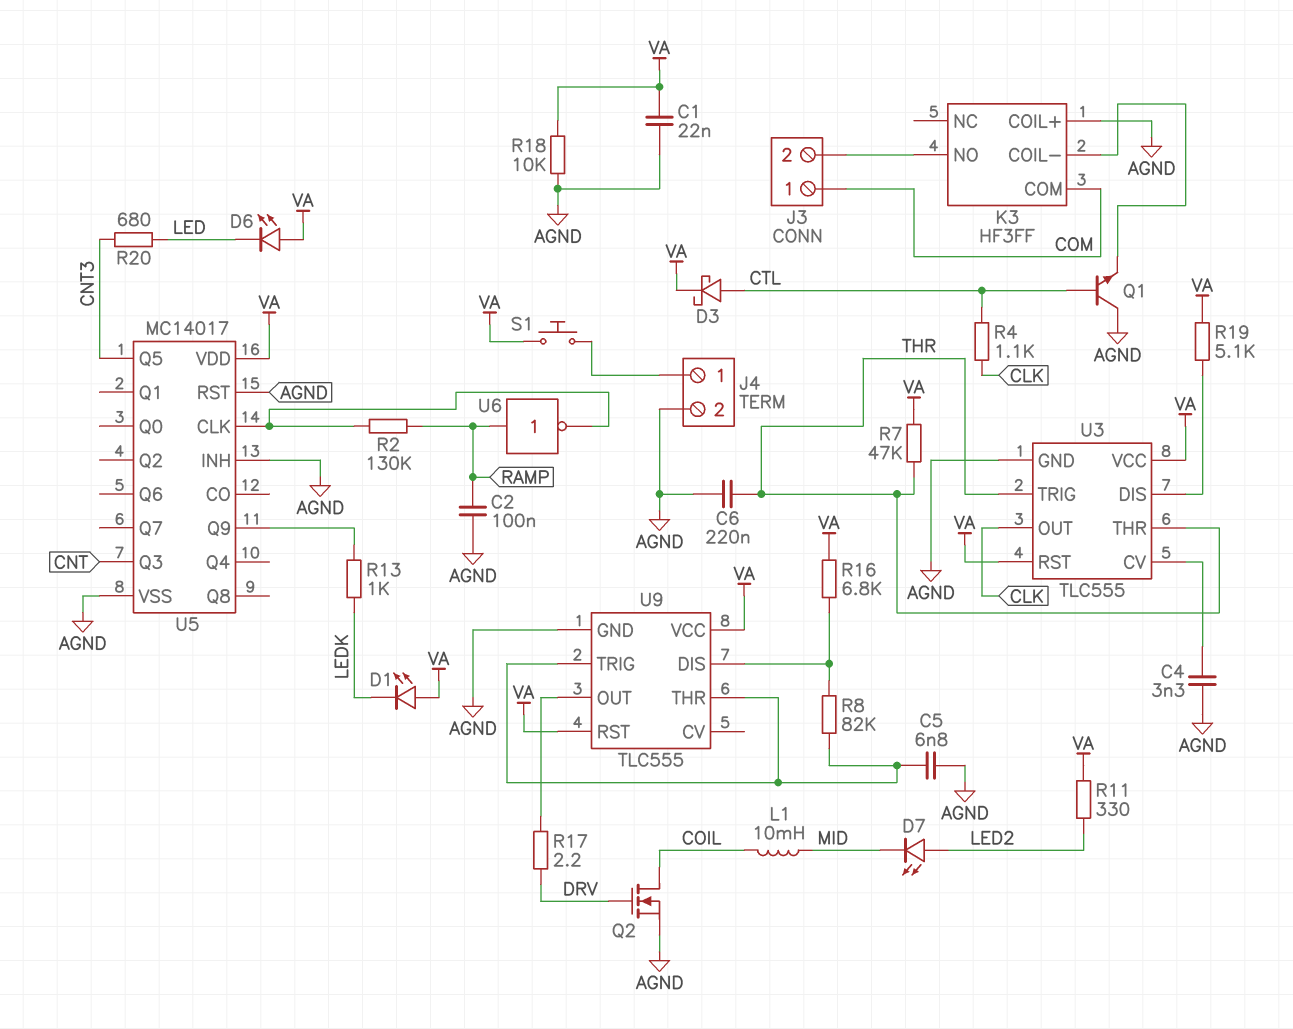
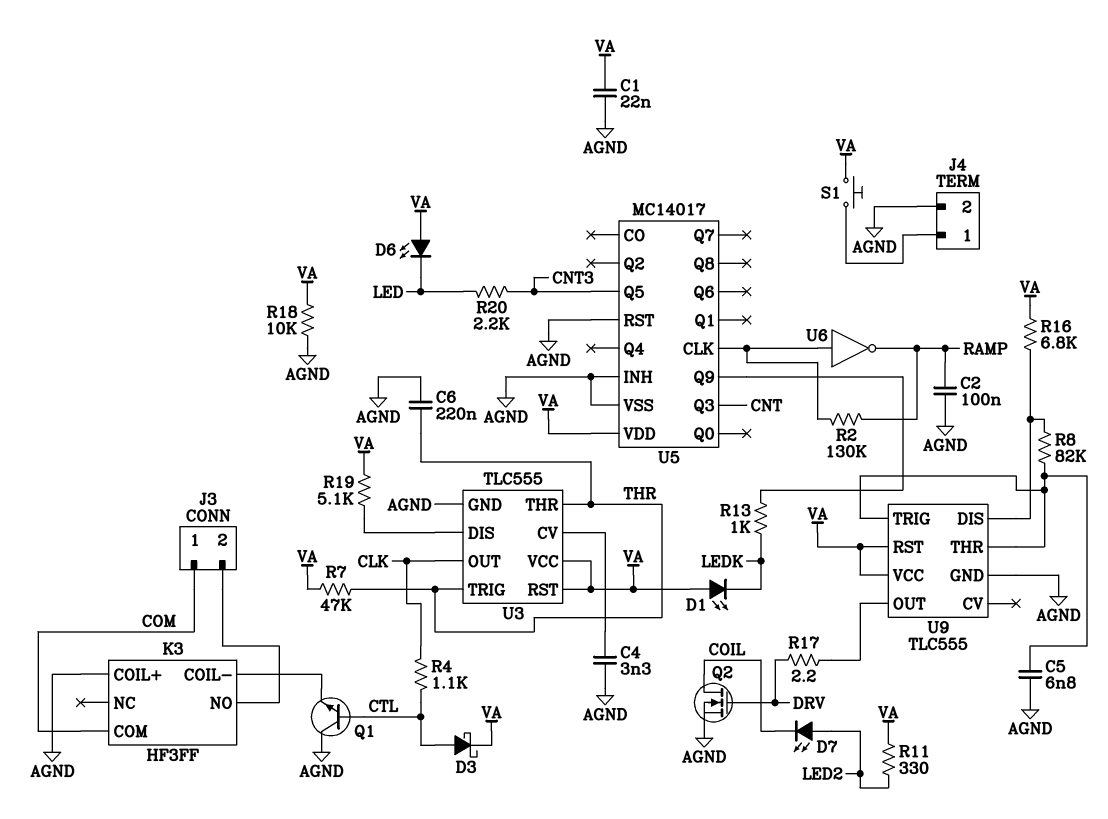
D7: LED (A LED2, K MID) -> LED (A LED2, K COIL)
L1: 10mH (COIL, MID) -> none
R20: 680 (CNT3, LED) -> 2.2k (CNT3, LED)
U6: NOT (in RAMP, out U5/CLK) -> NOT (in U5/CLK, out RAMP)

